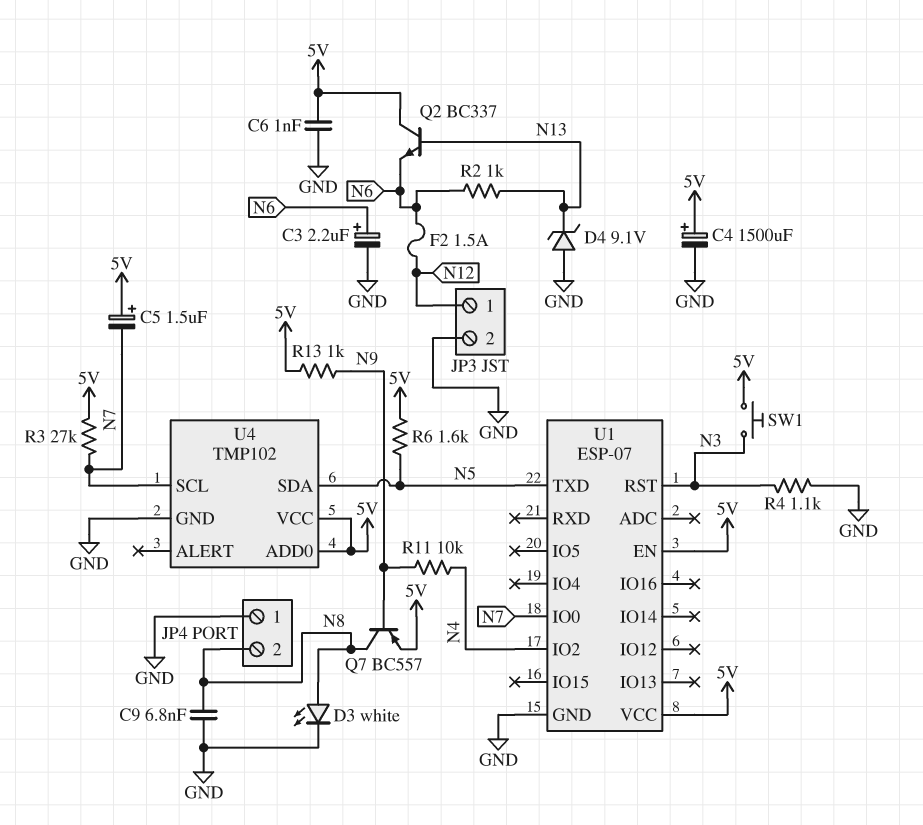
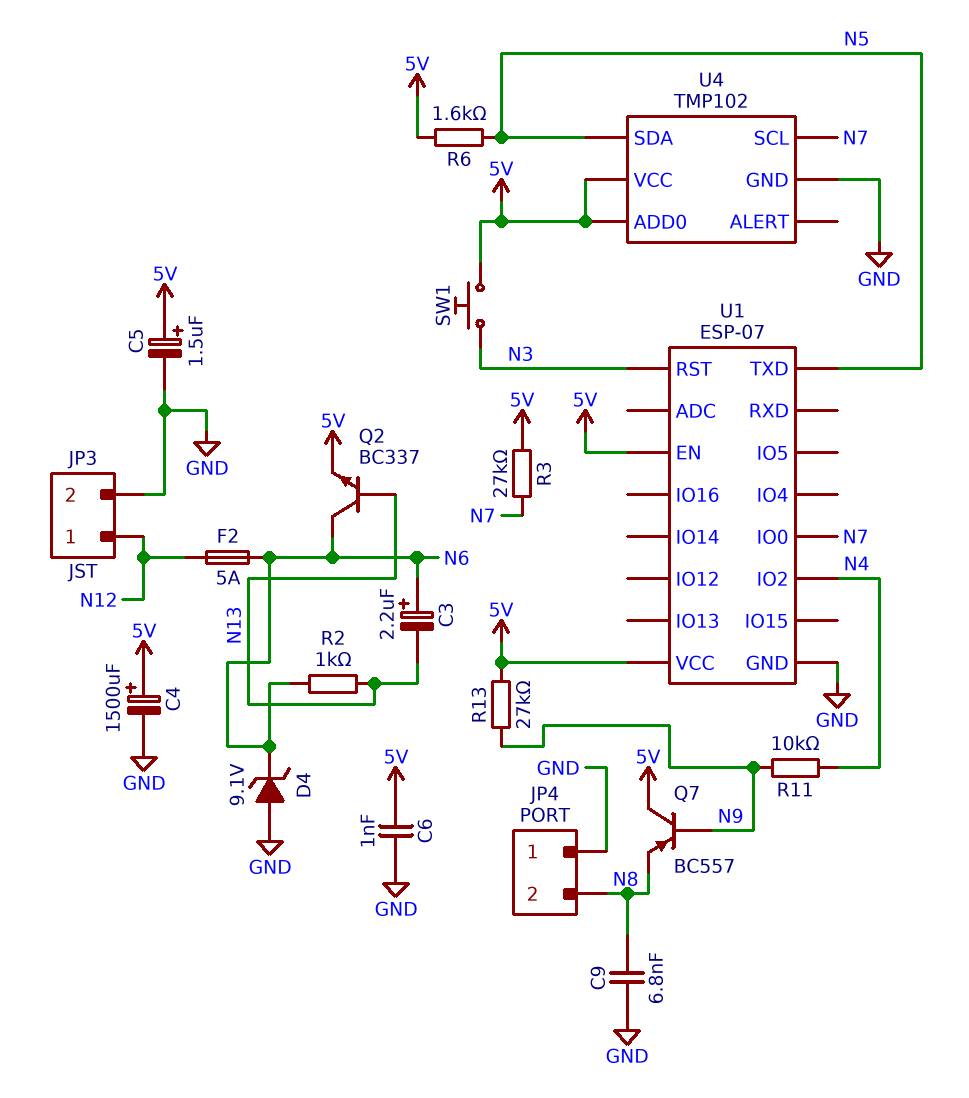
C3: 2.2uF (plus N6, minus GND) -> 2.2uF (plus N6, minus N13)
C5: 1.5uF (plus 5V, minus N7) -> 1.5uF (plus 5V, minus GND)
D3: LED white (A N8, K GND) -> none
D4: zener 9.1V (A GND, K N13) -> zener 9.1V (A GND, K N6)
F2: 1.5A (N6, N12) -> 5A (N6, N12)
Q2: NPN BC337 (B N13, C 5V, E N6) -> NPN BC337 (B N13, C N6, E 5V)
Q7: PNP BC557 (B N9, C N8, E 5V) -> PNP BC557 (B N9, C 5V, E N8)
R4: 1.1k (GND, N3) -> none
R13: 1k (5V, N9) -> 27k (5V, N9)

